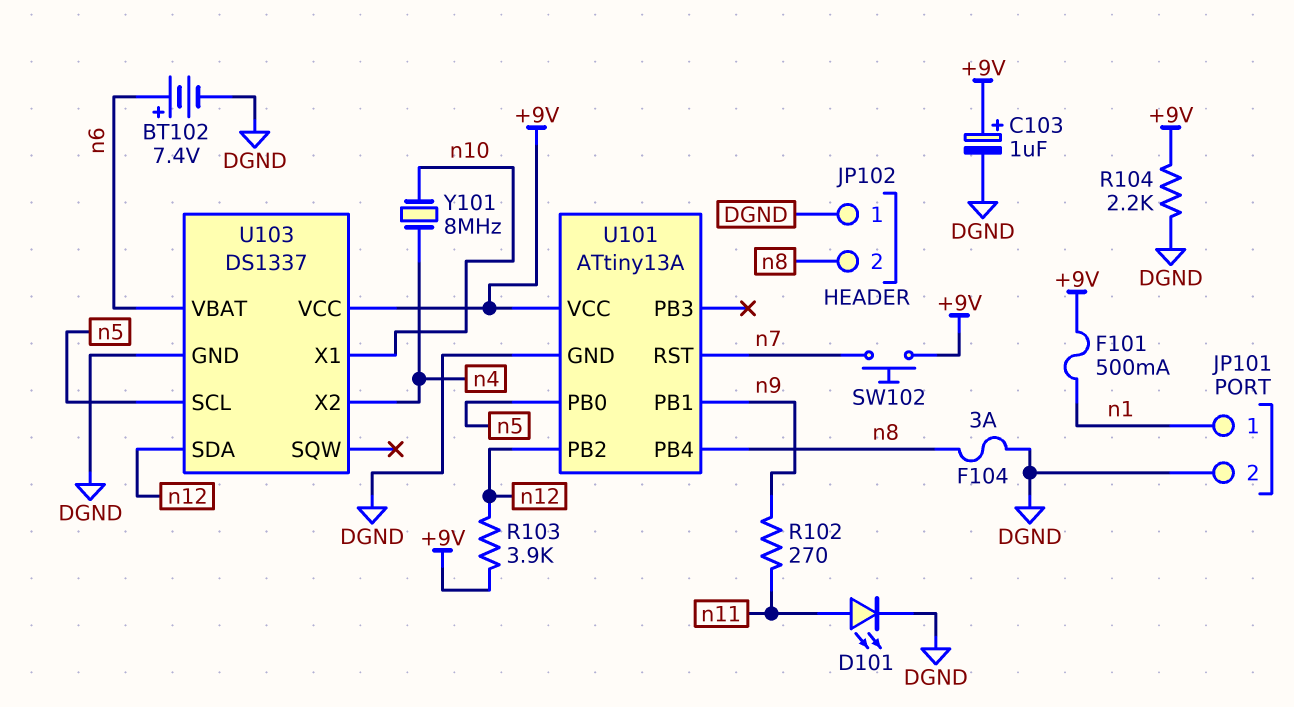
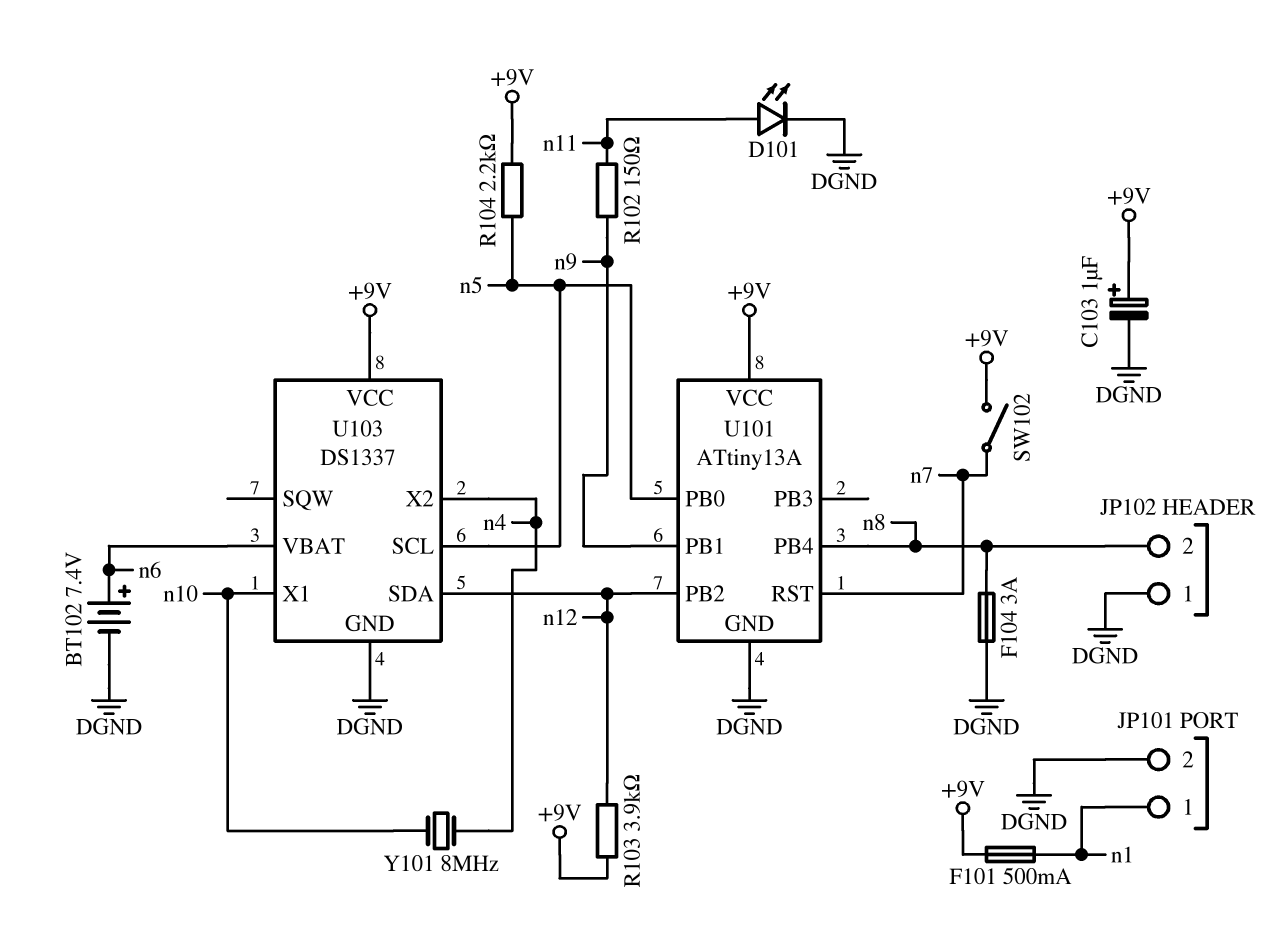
R102: 270 (n9, n11) -> 150 (n9, n11)
R104: 2.2k (+9V, DGND) -> 2.2k (+9V, n5)
SW102: button (+9V, n7) -> switch (+9V, n7)

